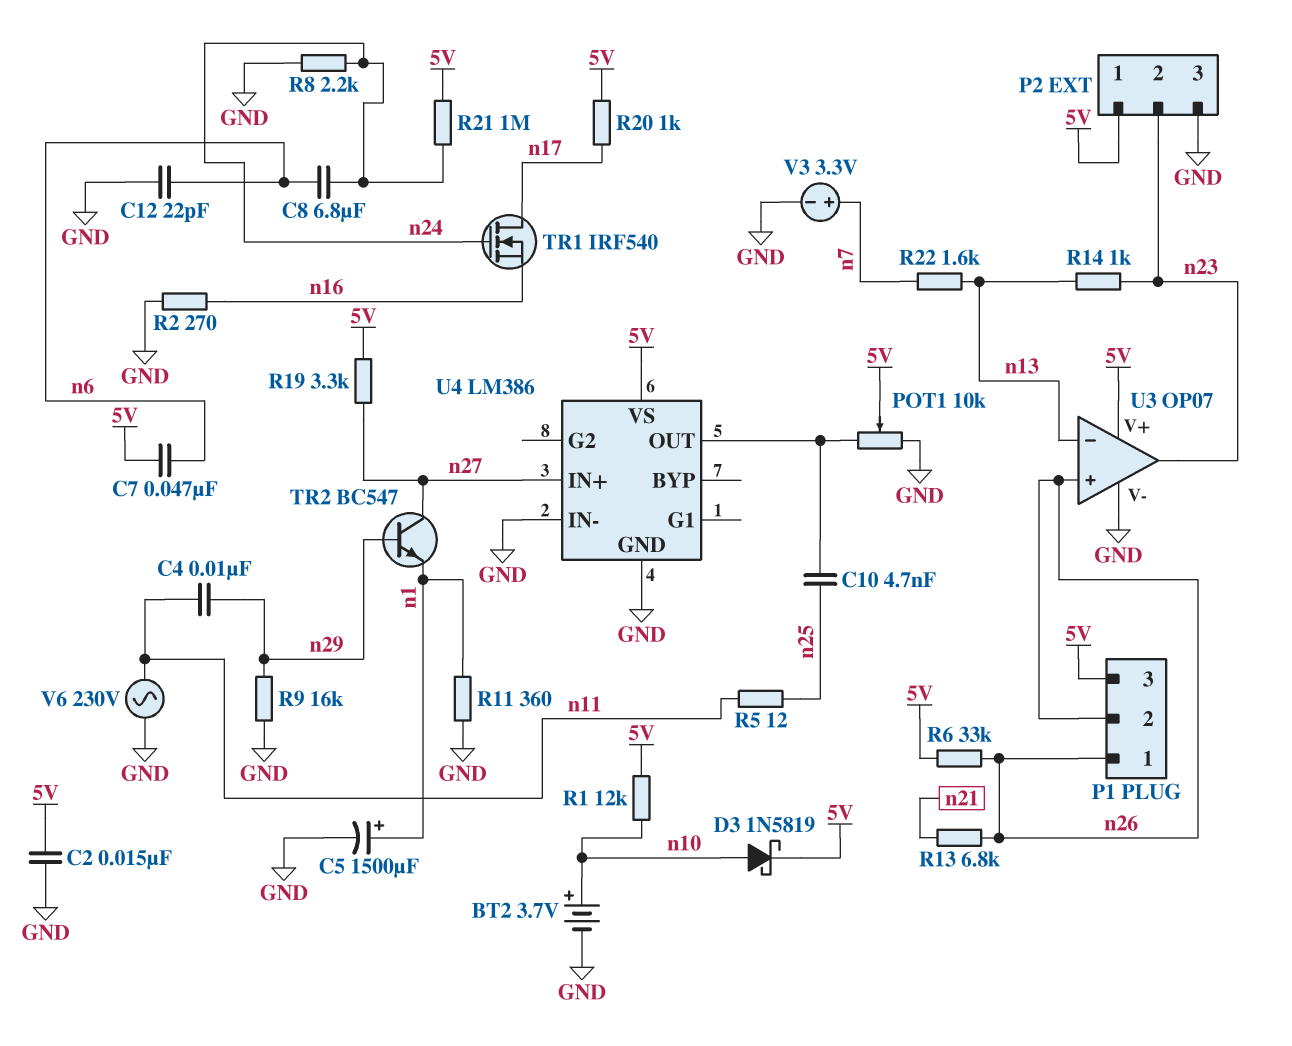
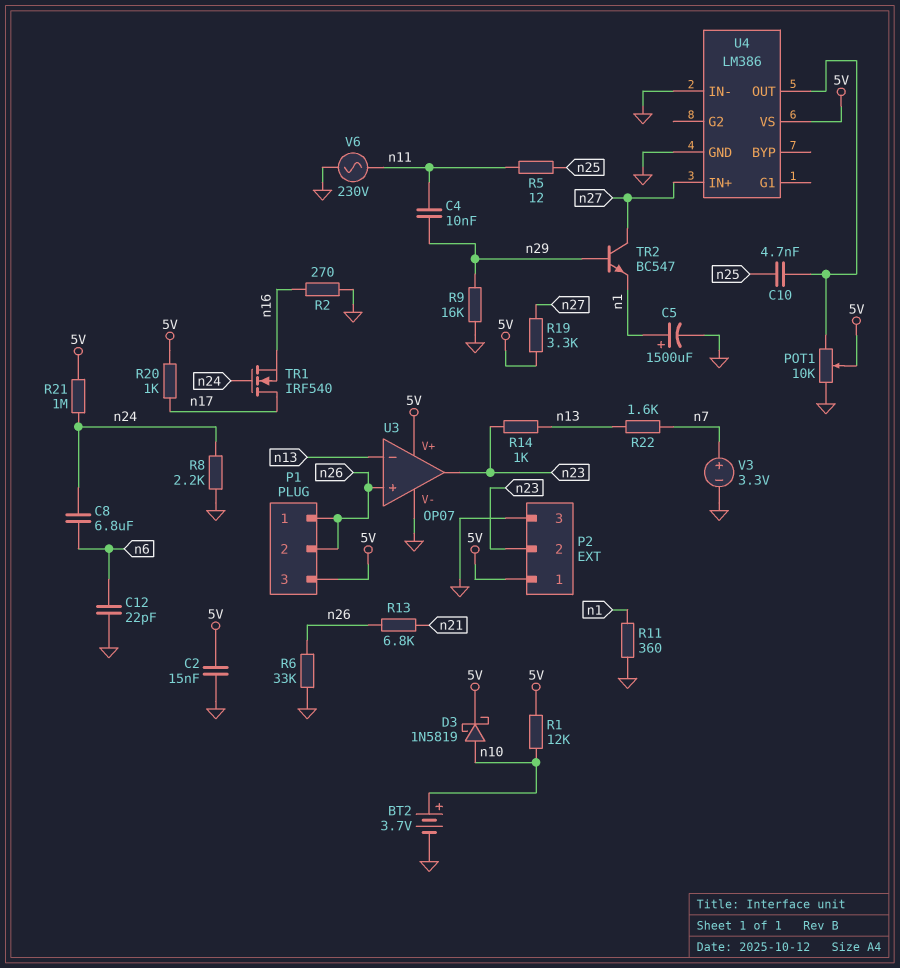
C7: 47nF (5V, n6) -> none
R6: 33k (5V, n26) -> 33k (GND, n26)

